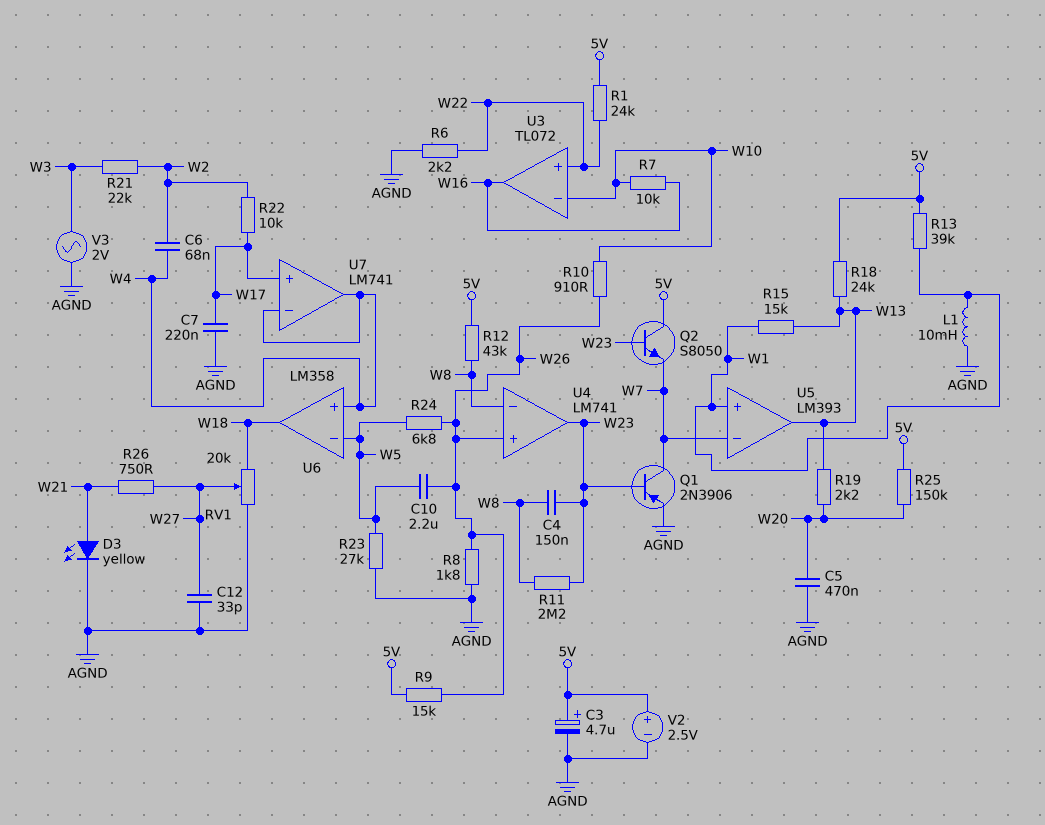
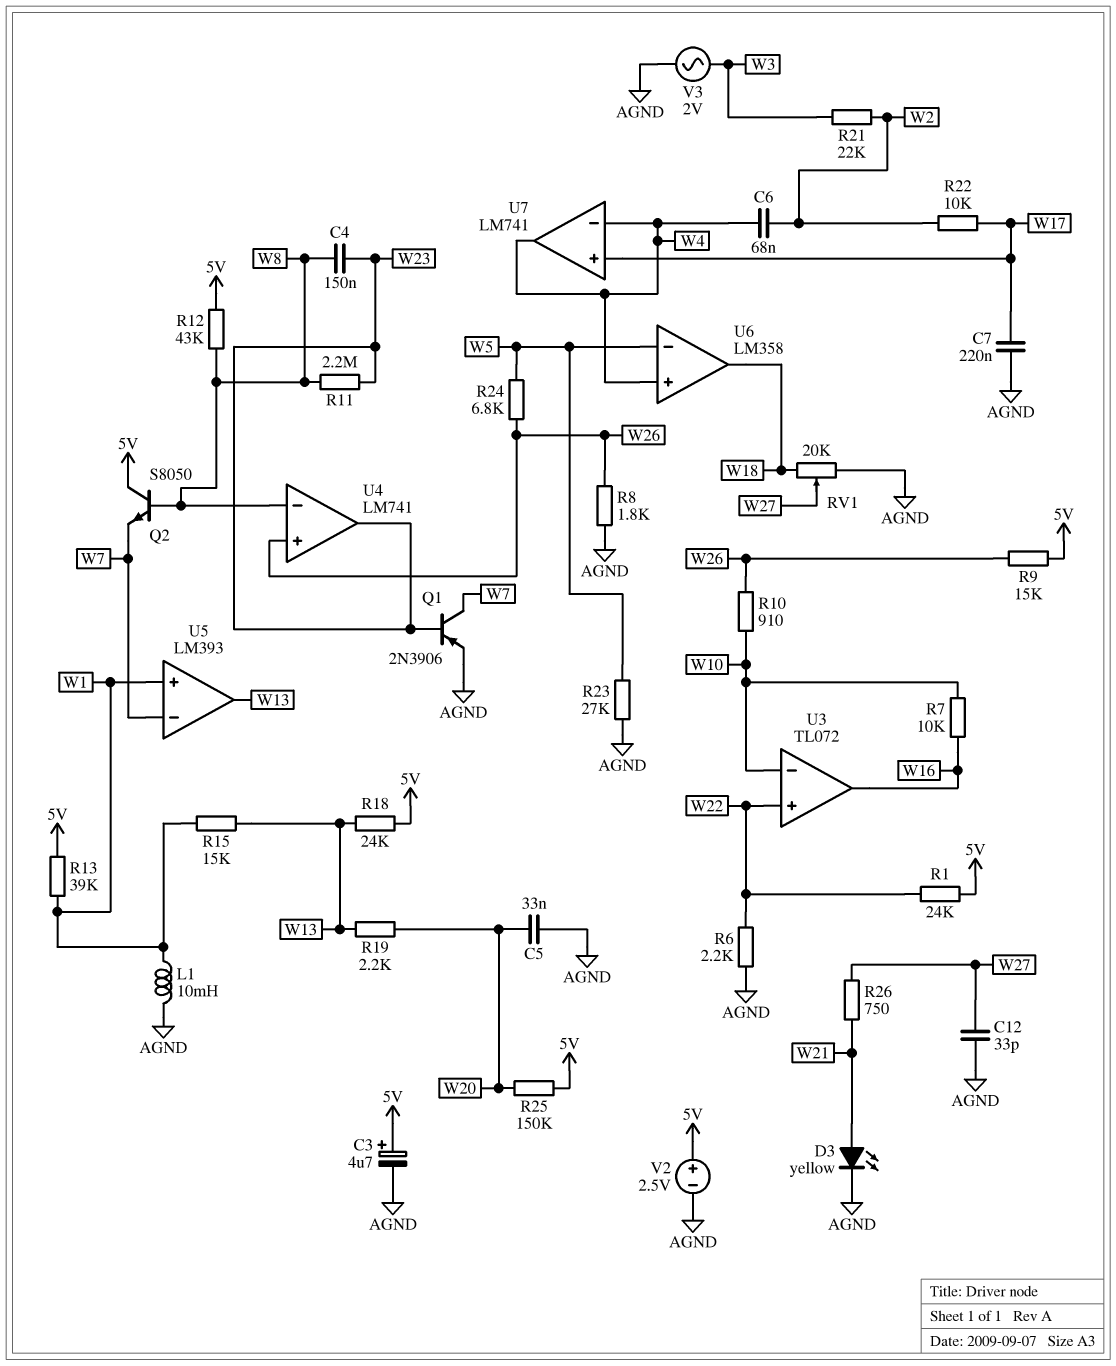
C5: 470nF (AGND, W20) -> 33nF (AGND, W20)
C10: 2.2uF (W5, W26) -> none
Q2: NPN S8050 (B W23, C 5V, E W7) -> NPN S8050 (B W8, C 5V, E W7)

